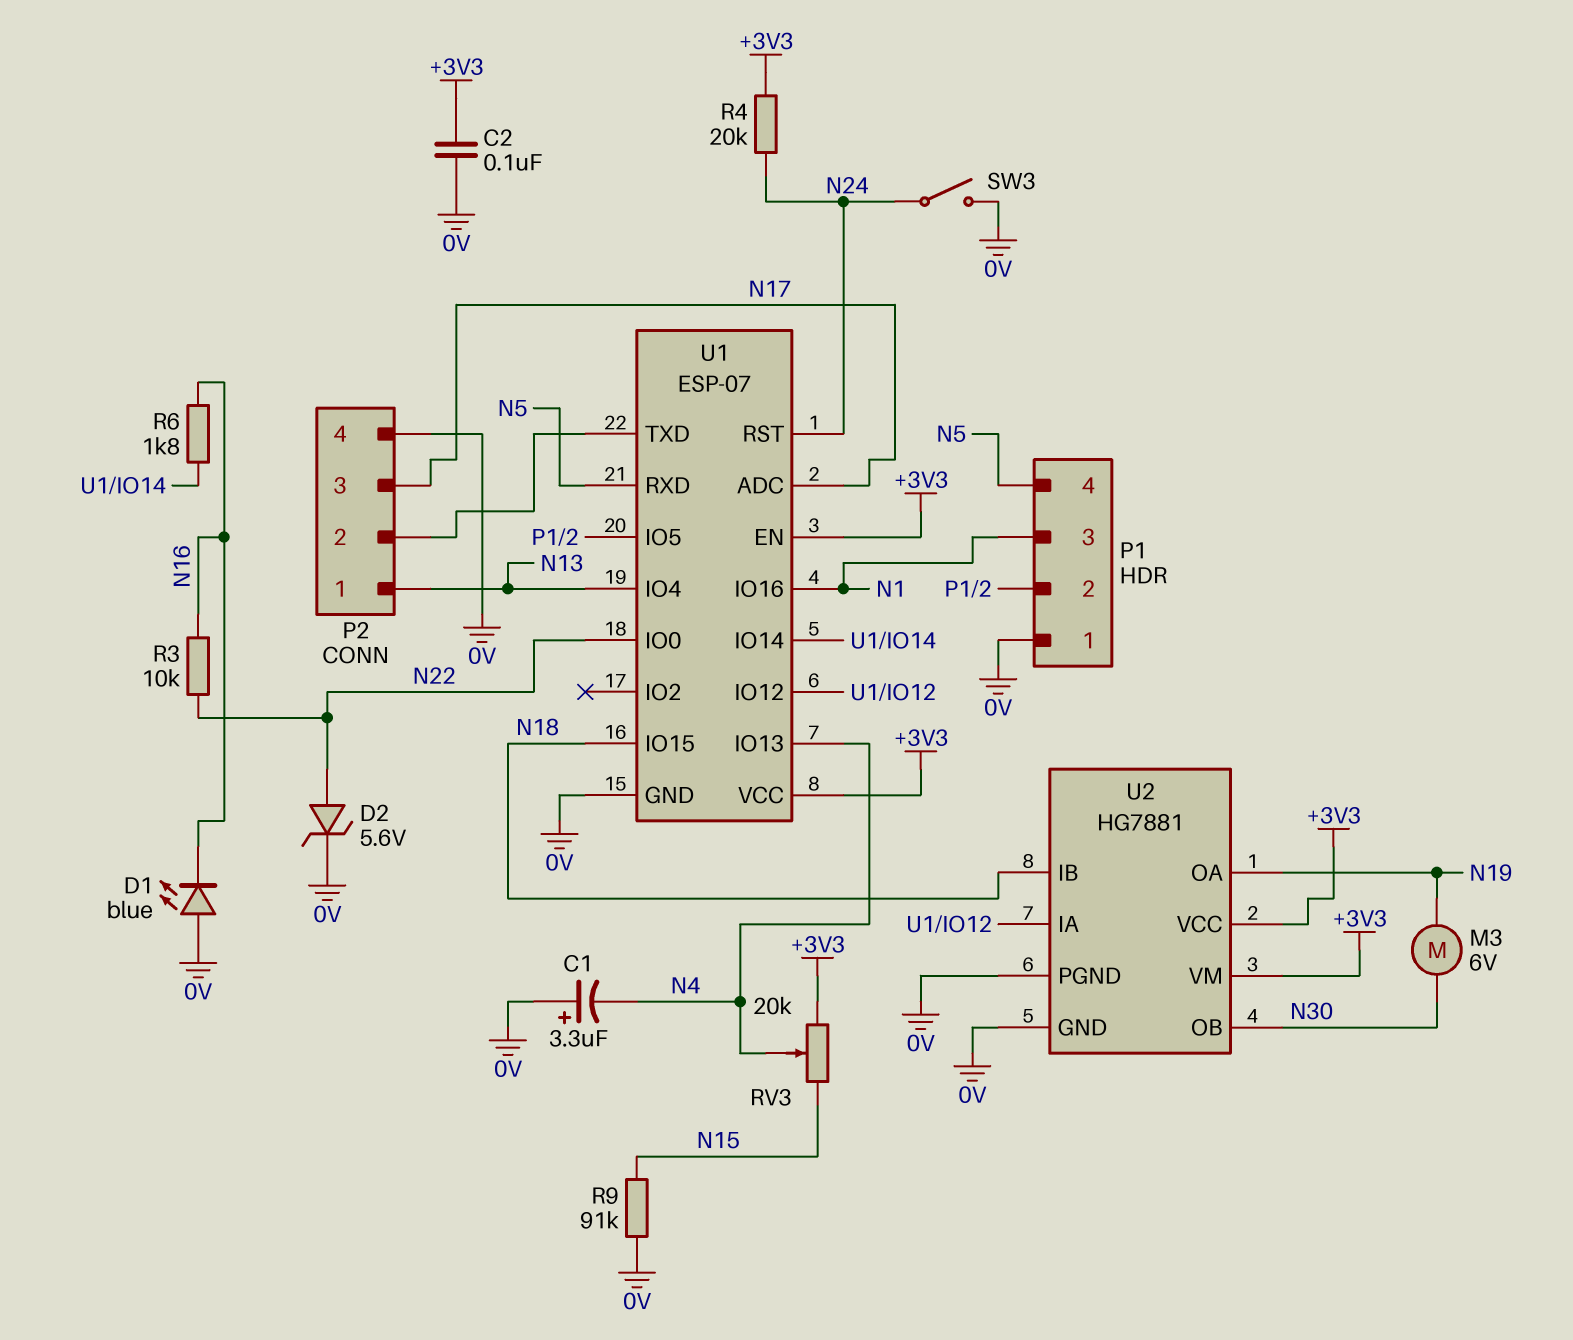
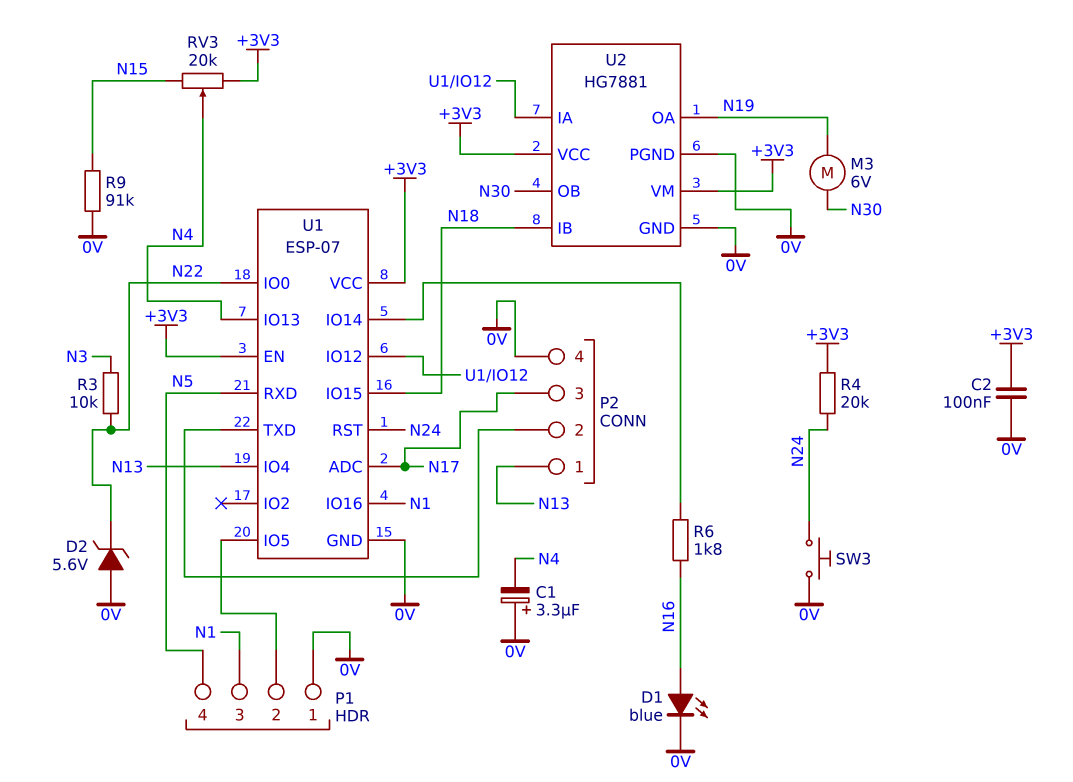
D1: LED blue (A 0V, K N16) -> LED blue (A N16, K 0V)
D2: zener 5.6V (A N22, K 0V) -> zener 5.6V (A 0V, K N22)
R3: 10k (N16, N22) -> 10k (N3, N22)
SW3: switch (0V, N24) -> button (0V, N24)

